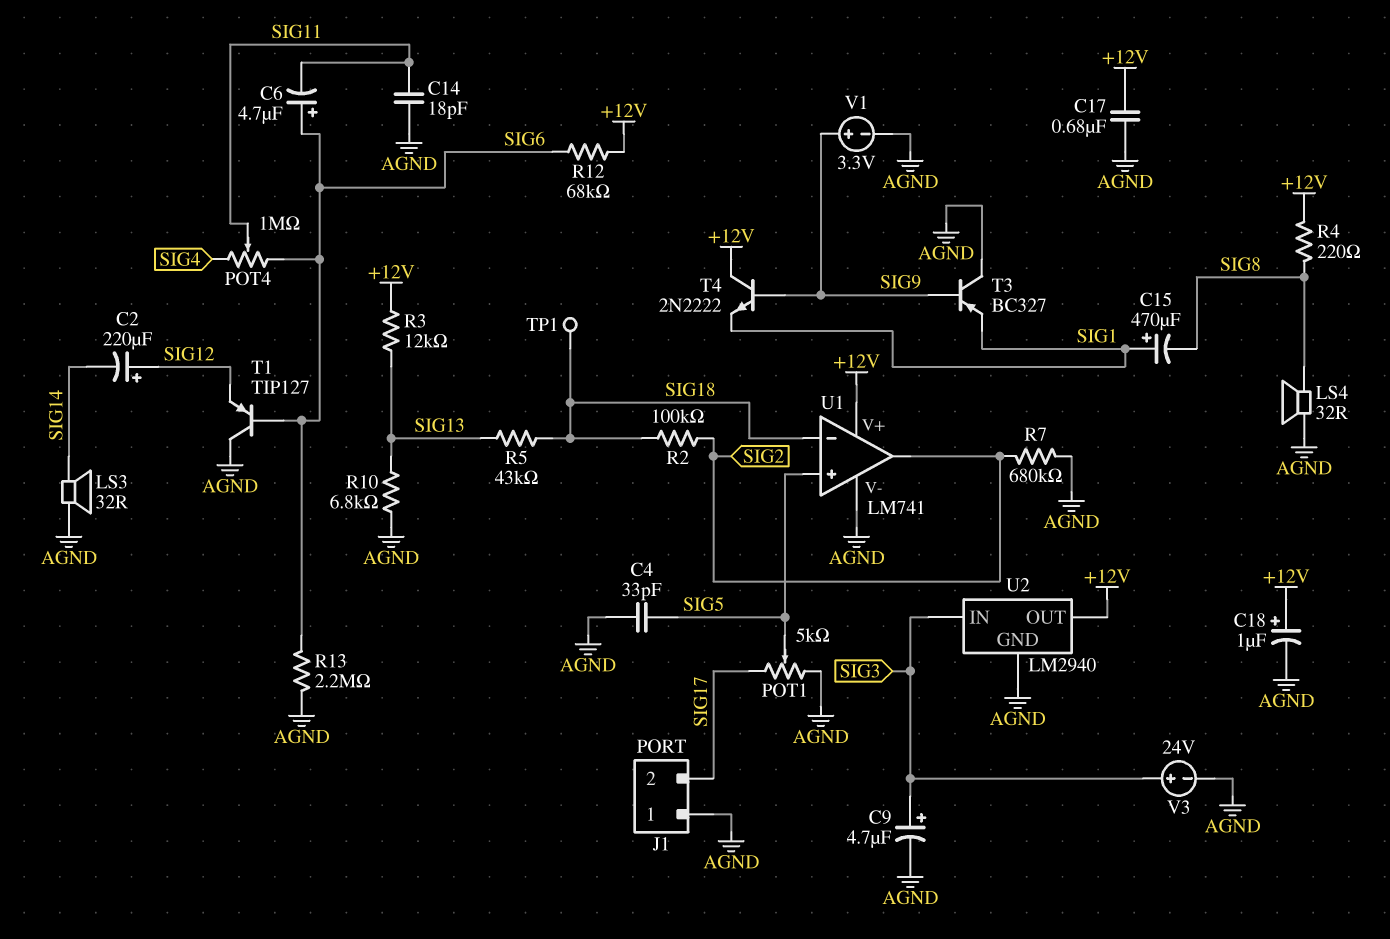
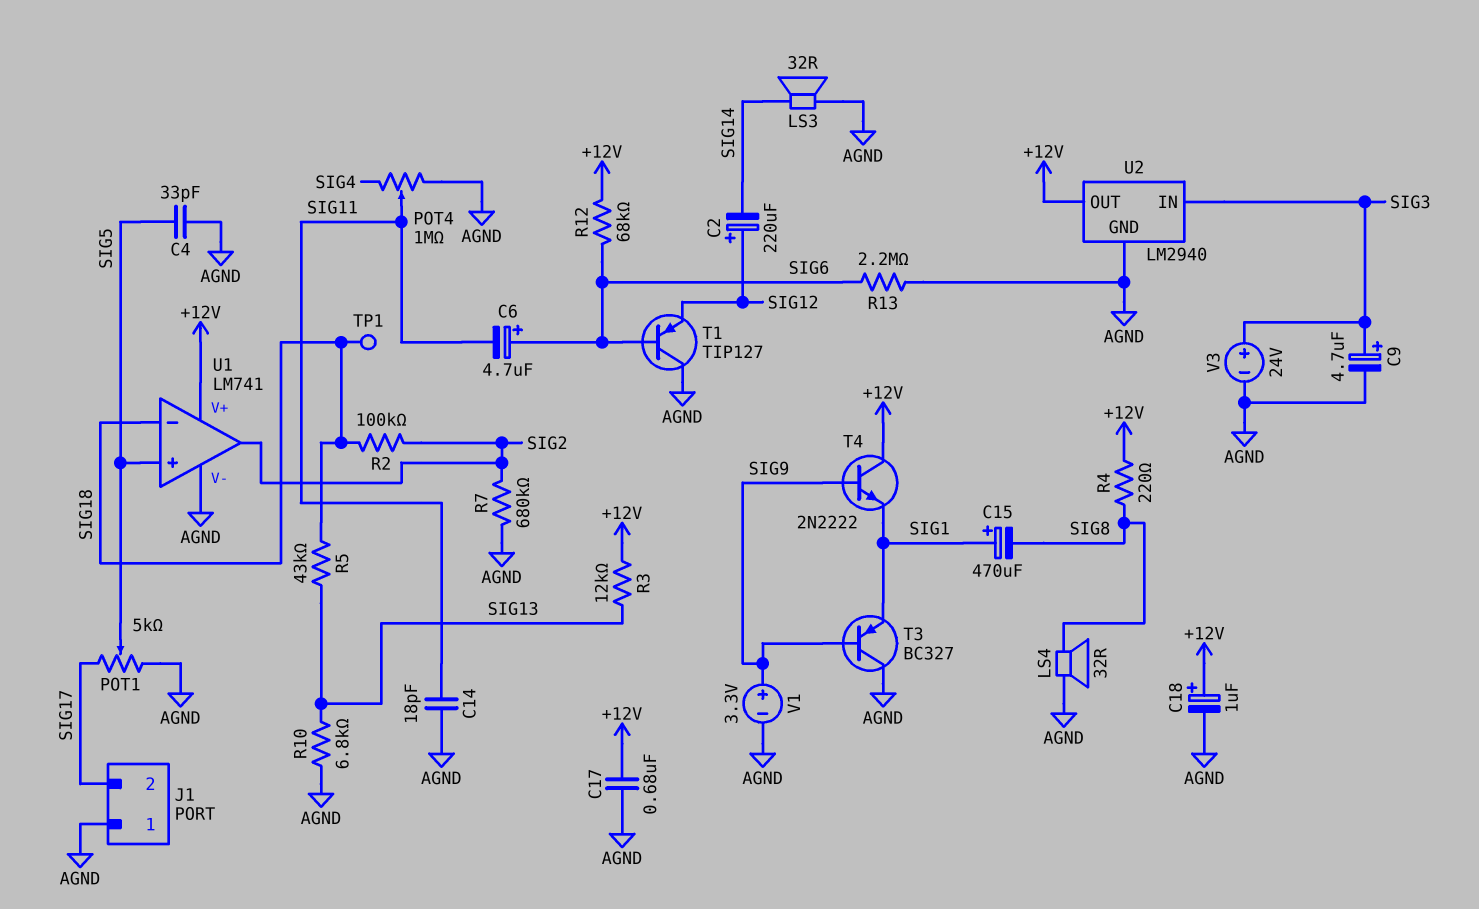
POT4: 1M (SIG4, SIG6, wiper SIG11) -> 1M (AGND, SIG4, wiper SIG11)

